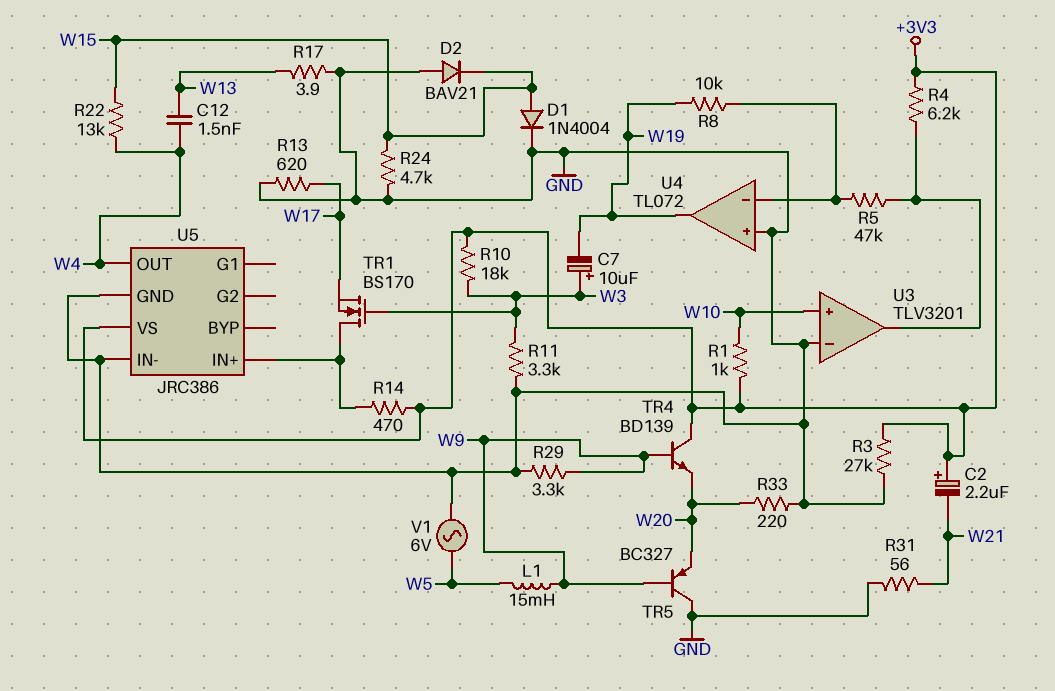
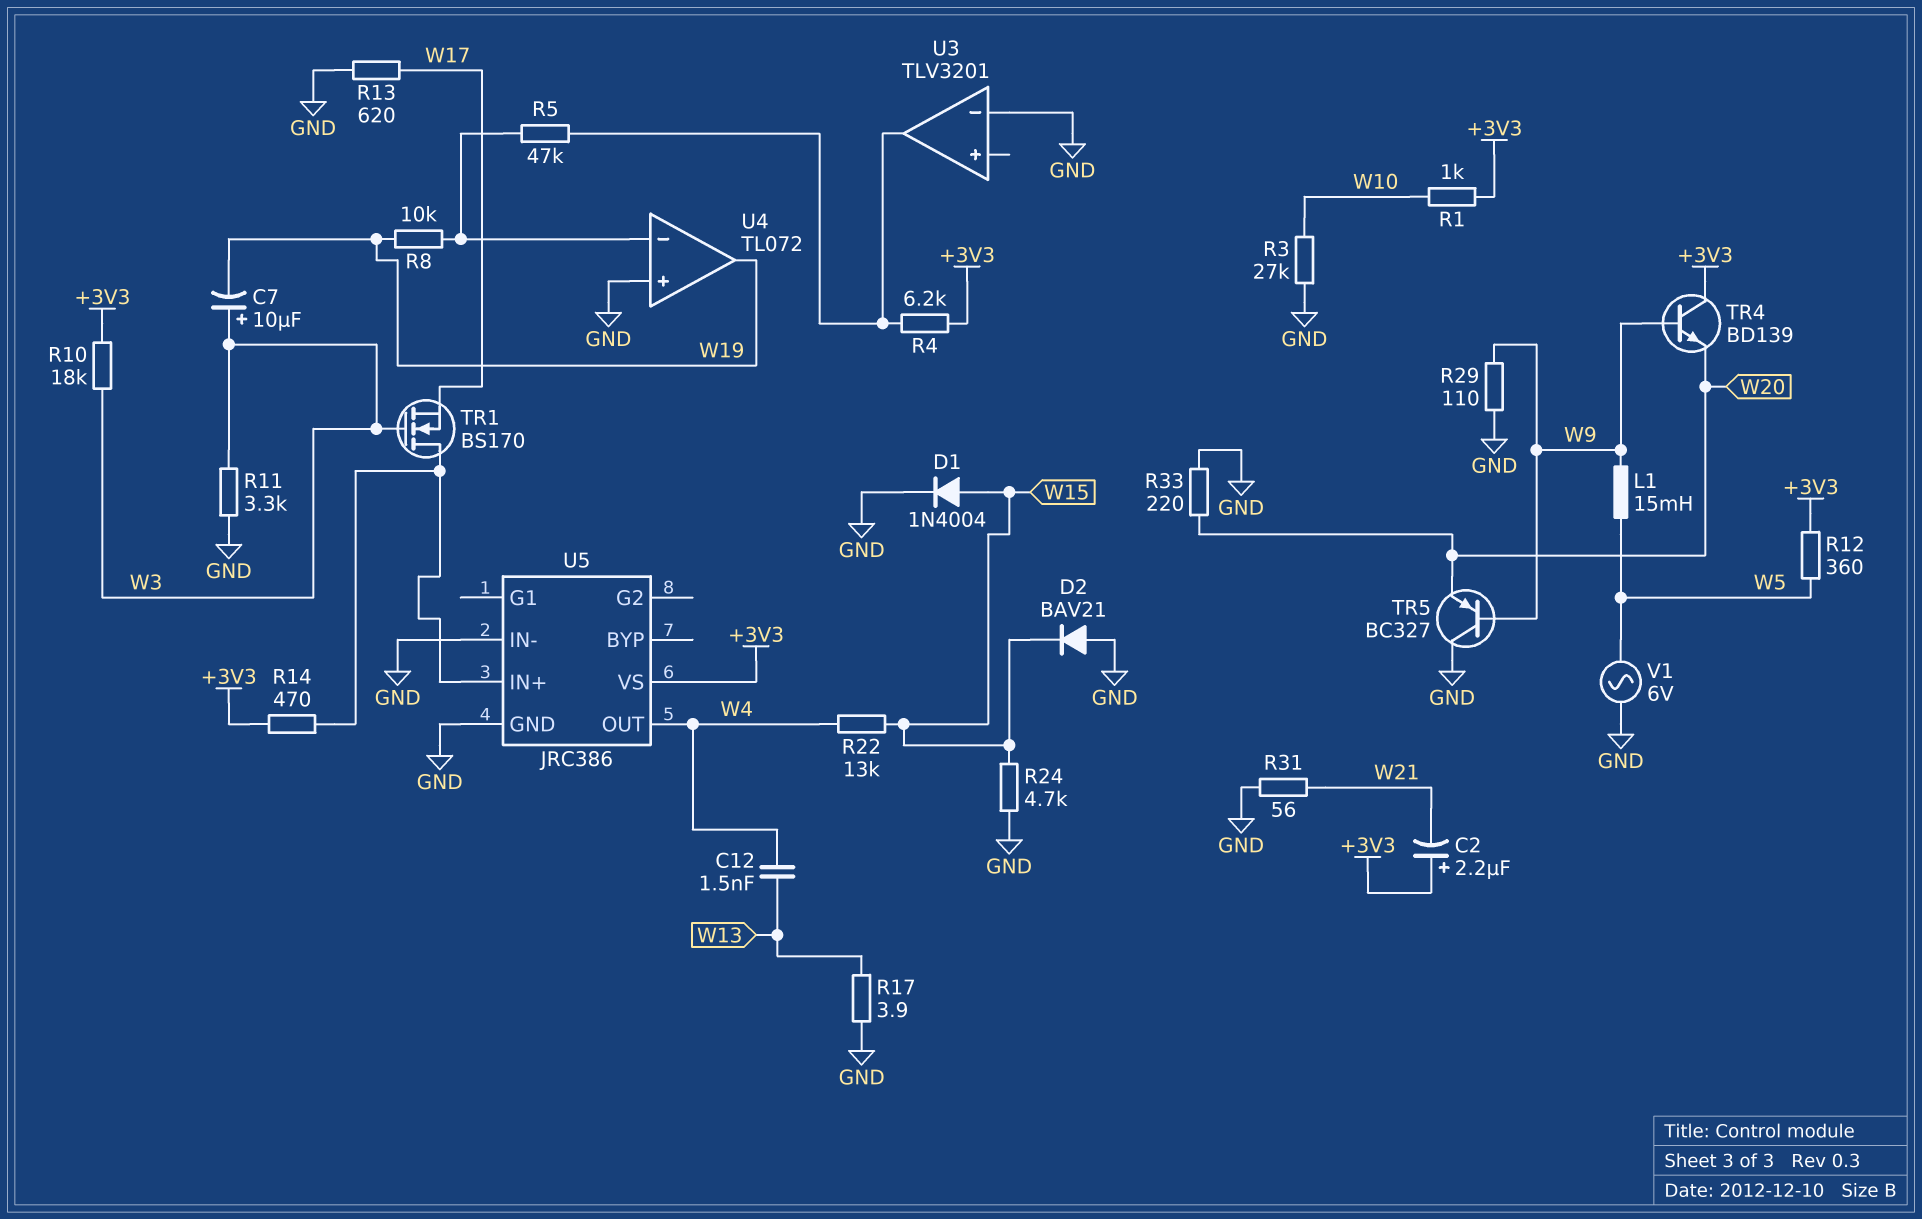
R3: 27k (+3V3, GND) -> 27k (GND, W10)
R12: none -> 360 (+3V3, W5)
R29: 3.3k (GND, W9) -> 110 (GND, W9)
U3 pin in+: W10 -> none

